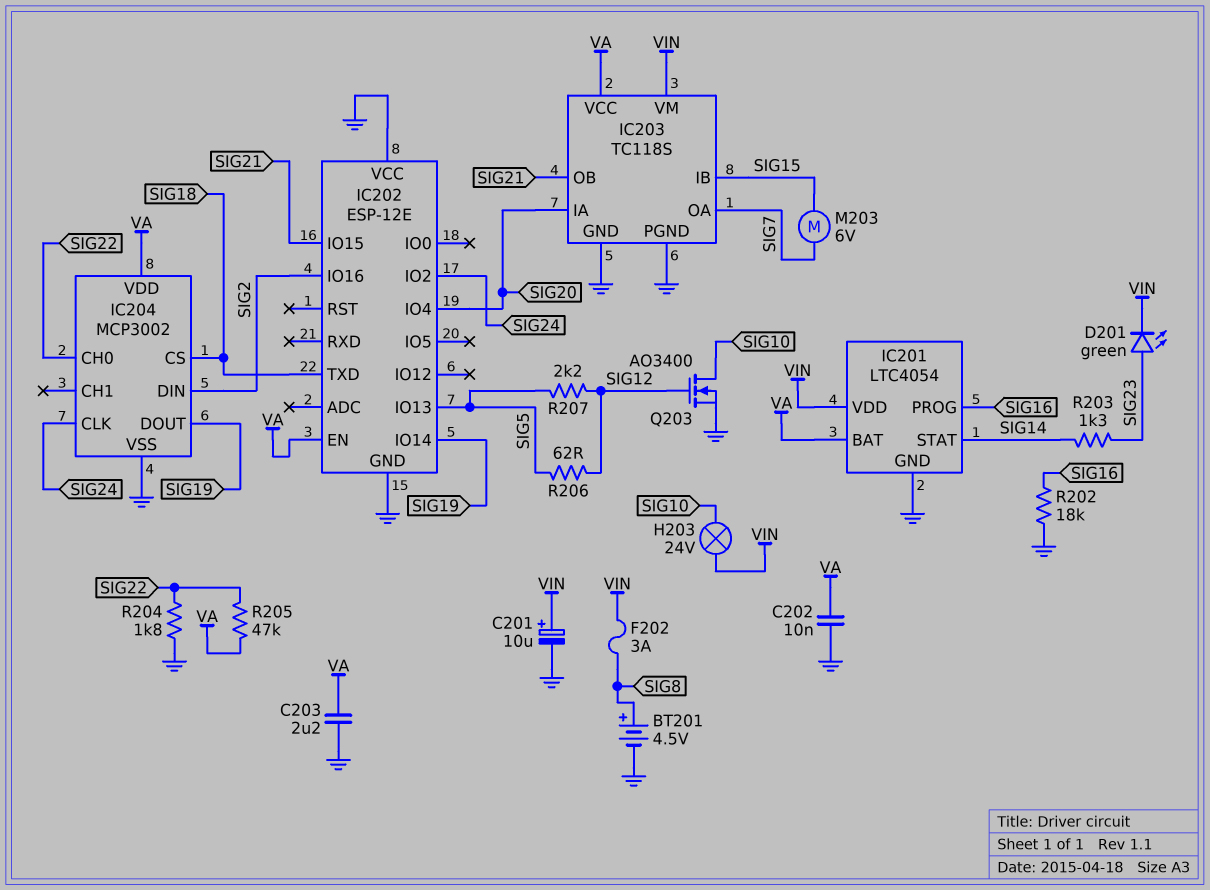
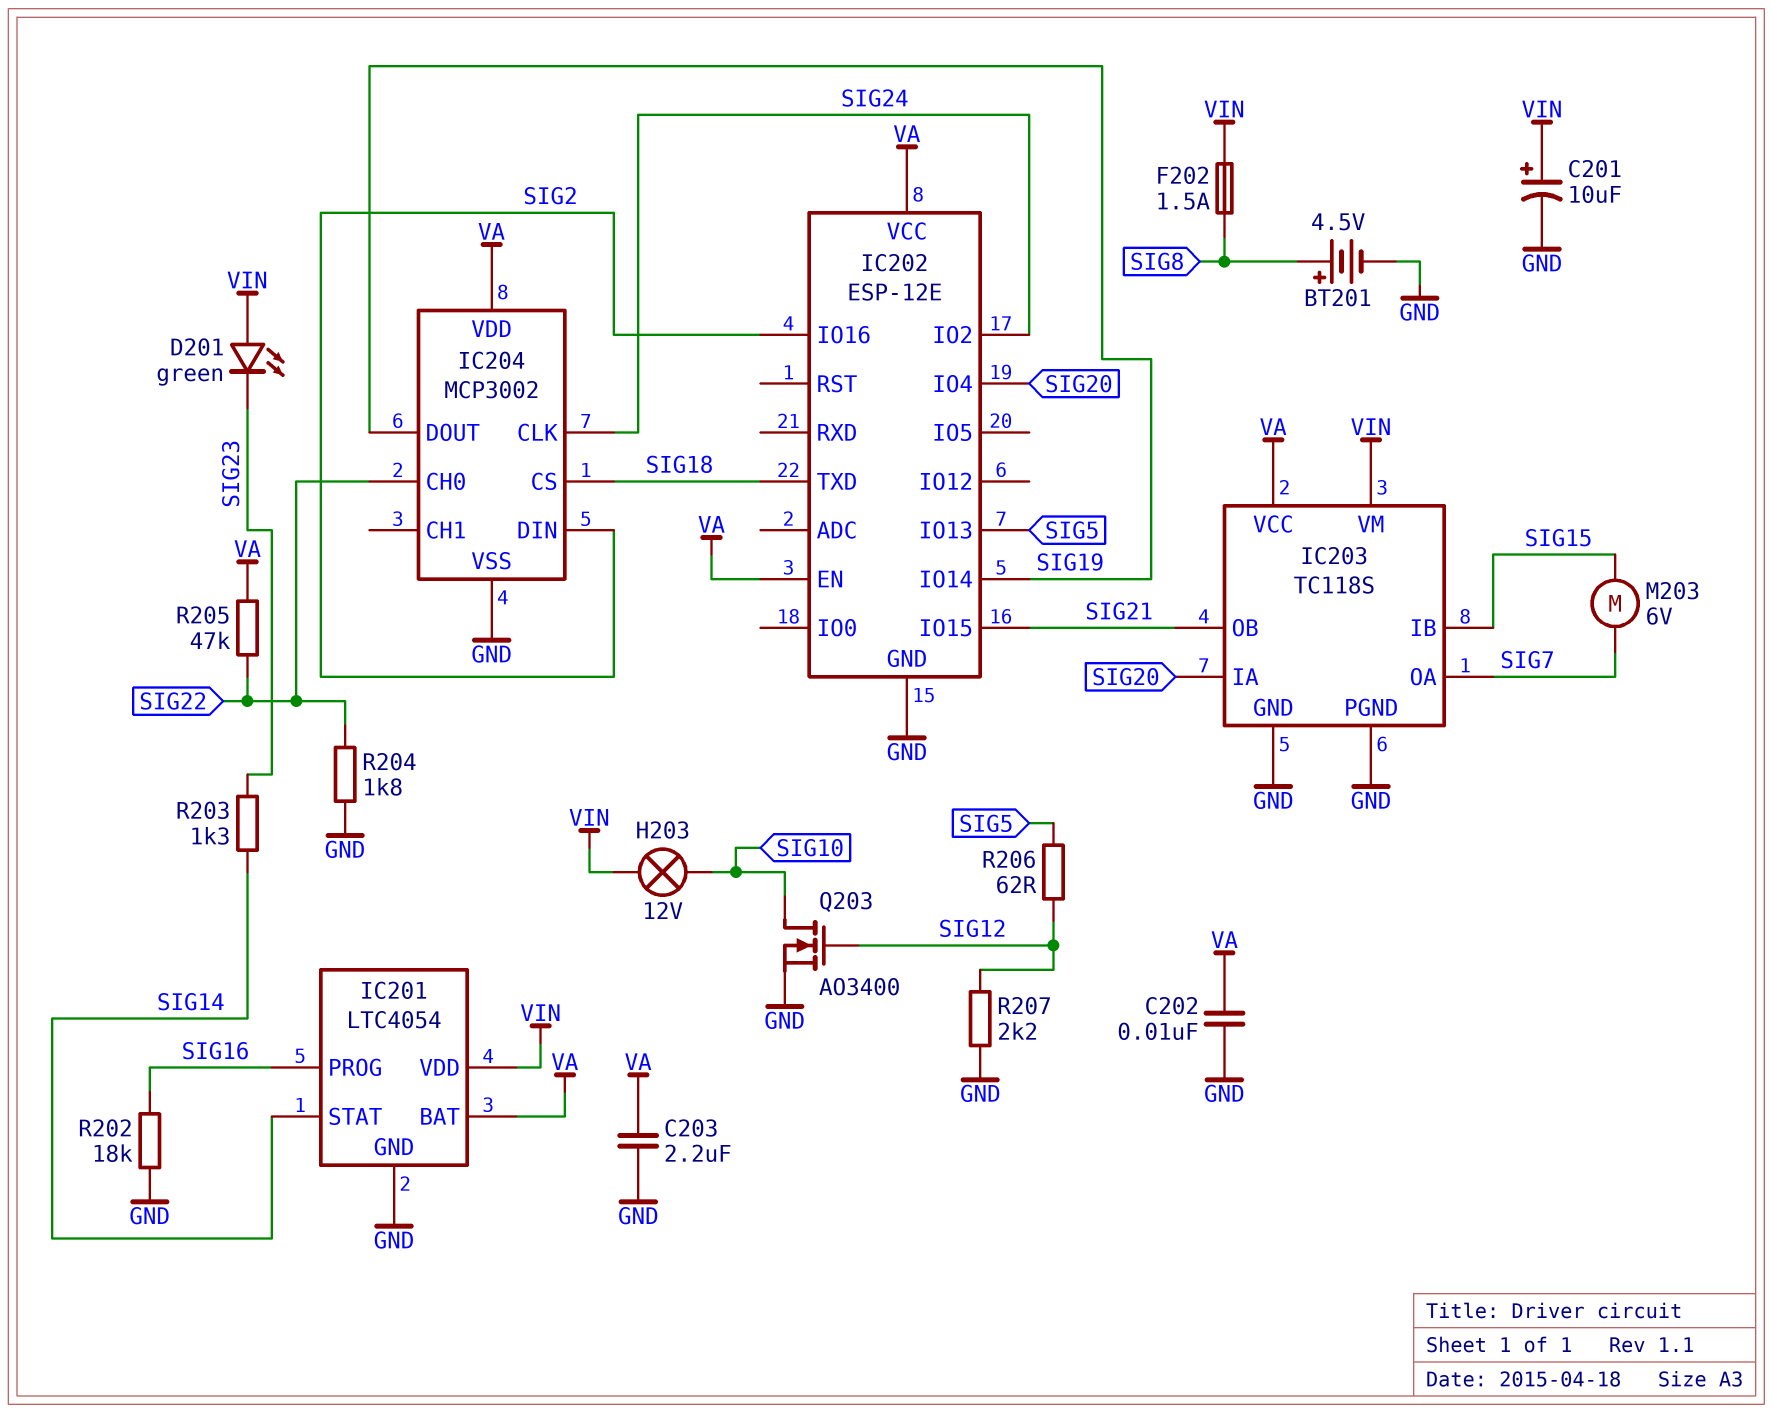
D201: LED green (A SIG23, K VIN) -> LED green (A VIN, K SIG23)
F202: 3A (SIG8, VIN) -> 1.5A (SIG8, VIN)
H203: lamp 24V (SIG10, VIN) -> lamp 12V (SIG10, VIN)
IC202 pin VCC: GND -> VA
R207: 2.2k (SIG5, SIG12) -> 2.2k (GND, SIG12)

